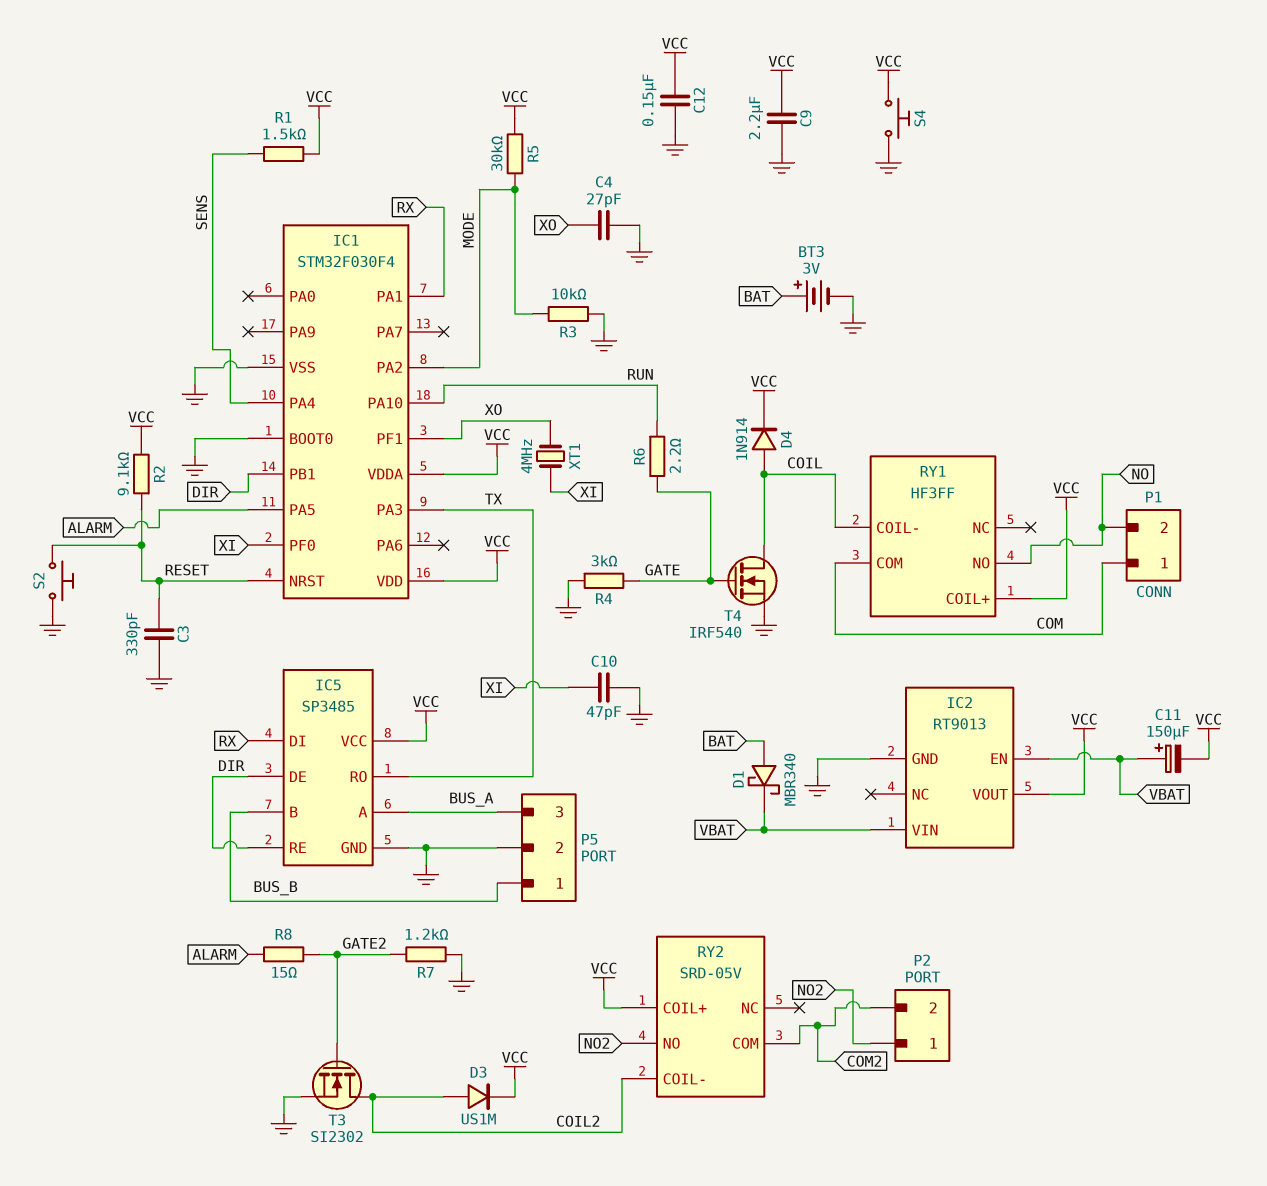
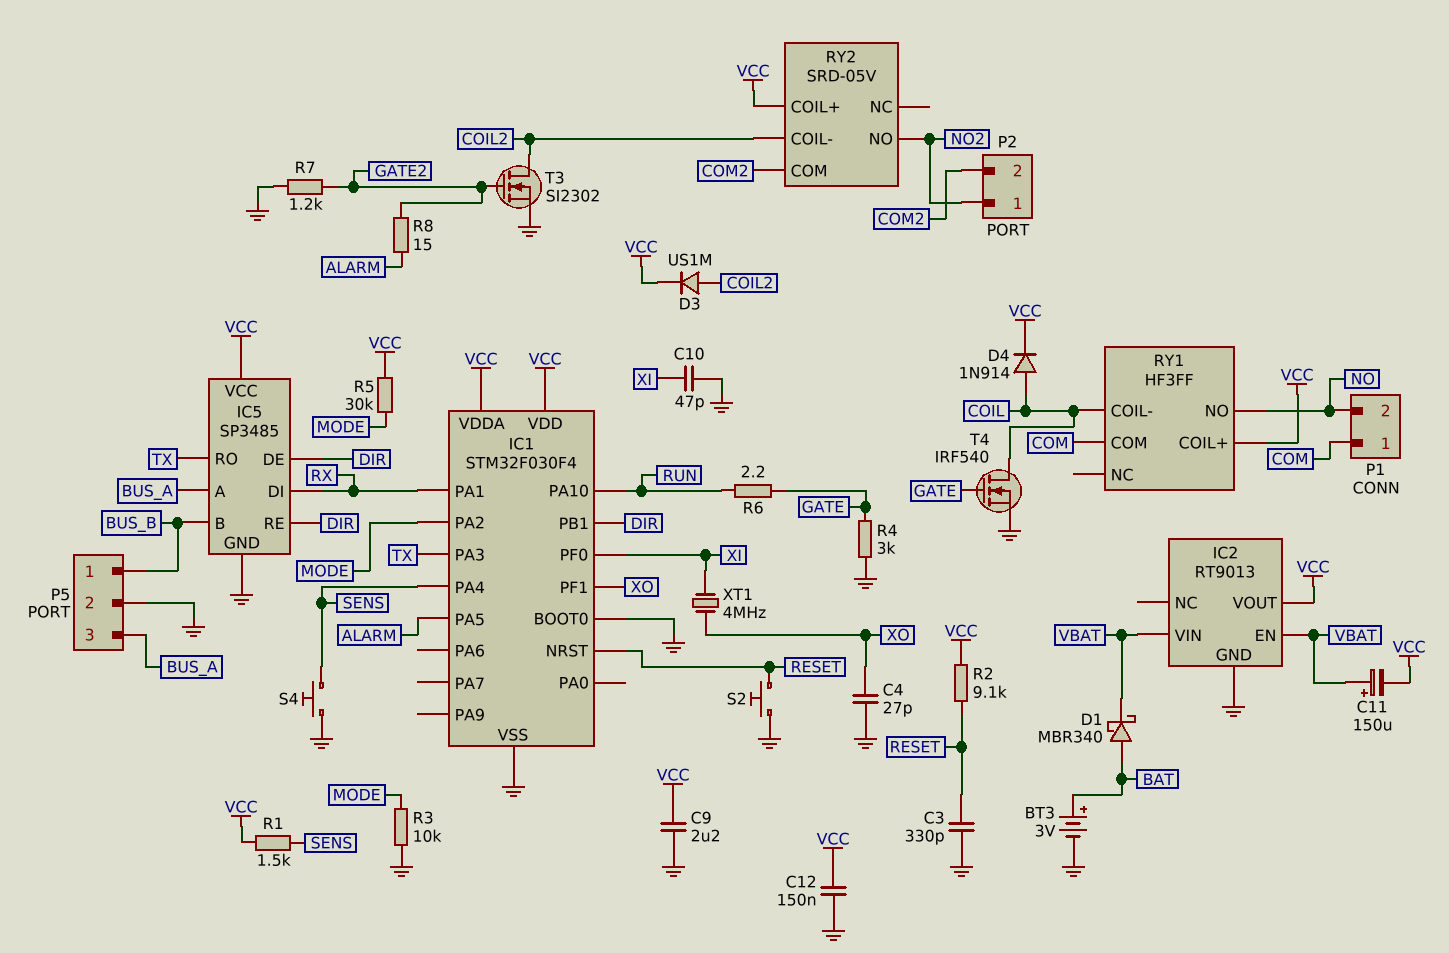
S4: button (GND, VCC) -> button (GND, SENS)

